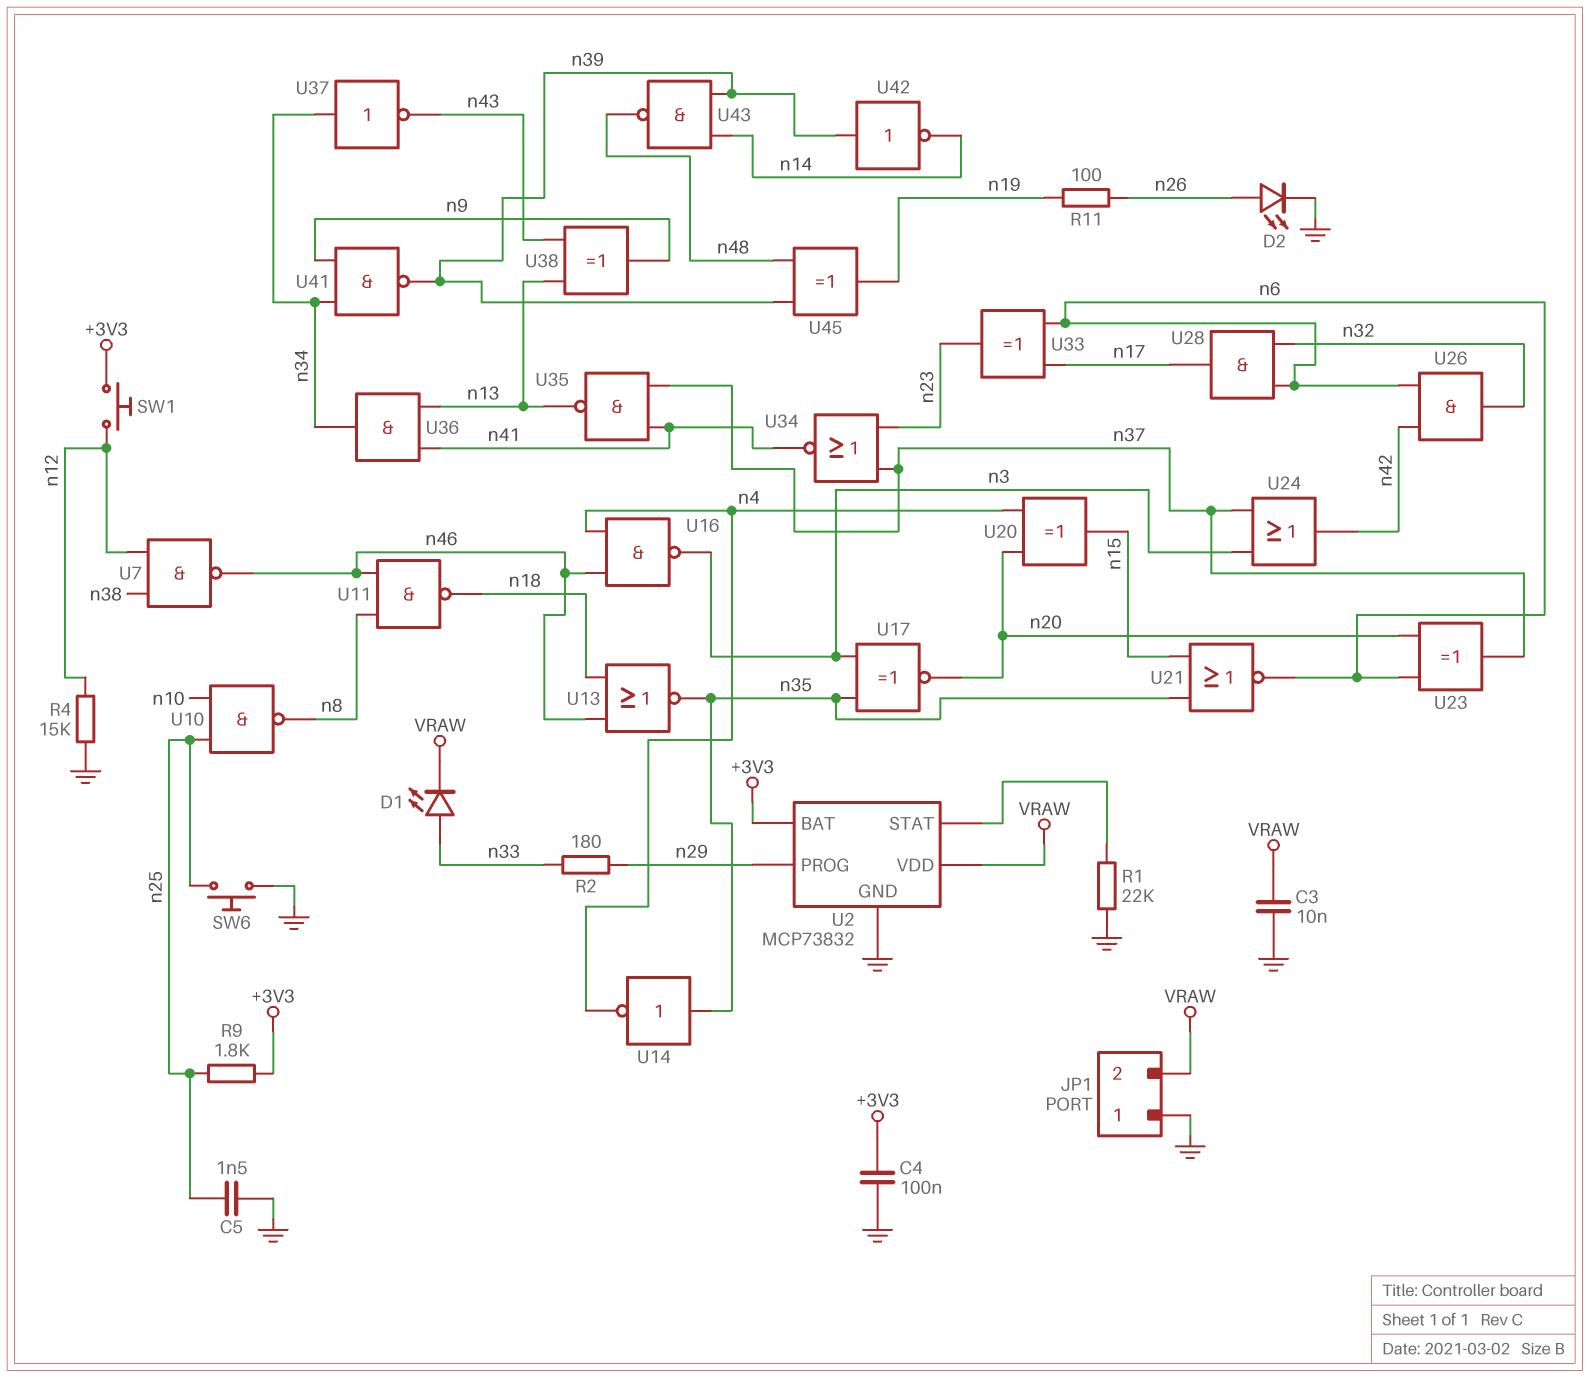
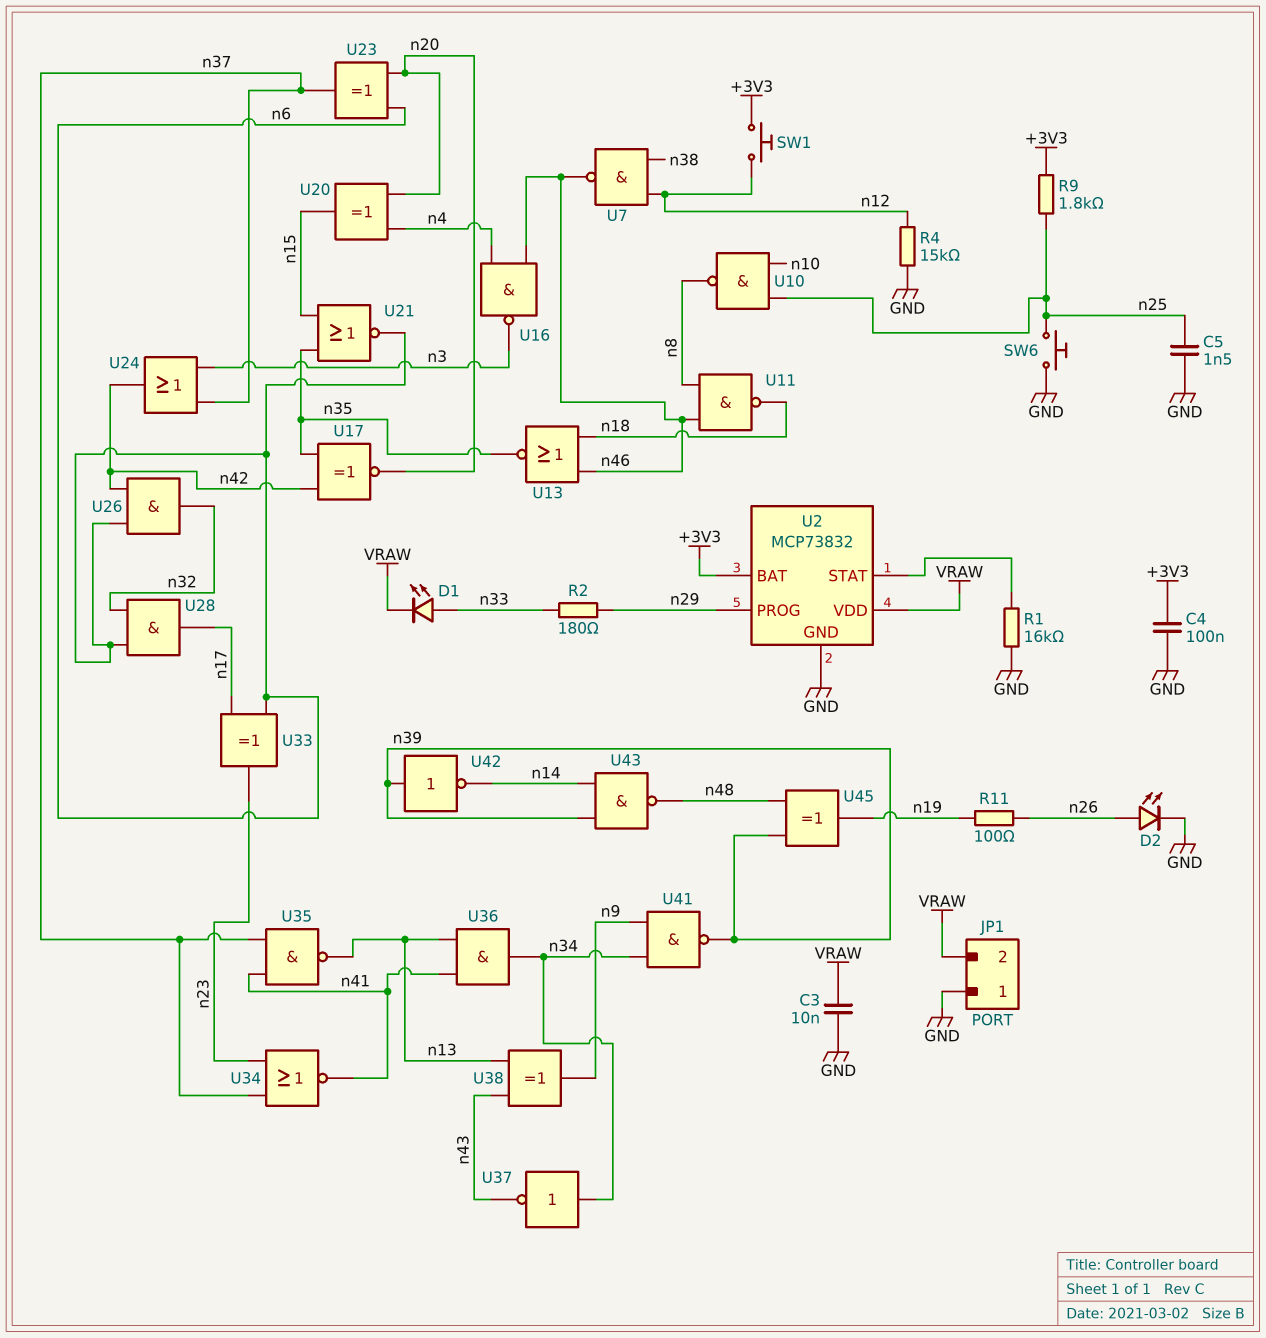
R1: 22k (GND, U2/STAT) -> 16k (GND, U2/STAT)
U14: NOT (in n35, out n4) -> none
U17: XNOR (in n3, in n35, out n20) -> XNOR (in n35, in n42, out n20)

